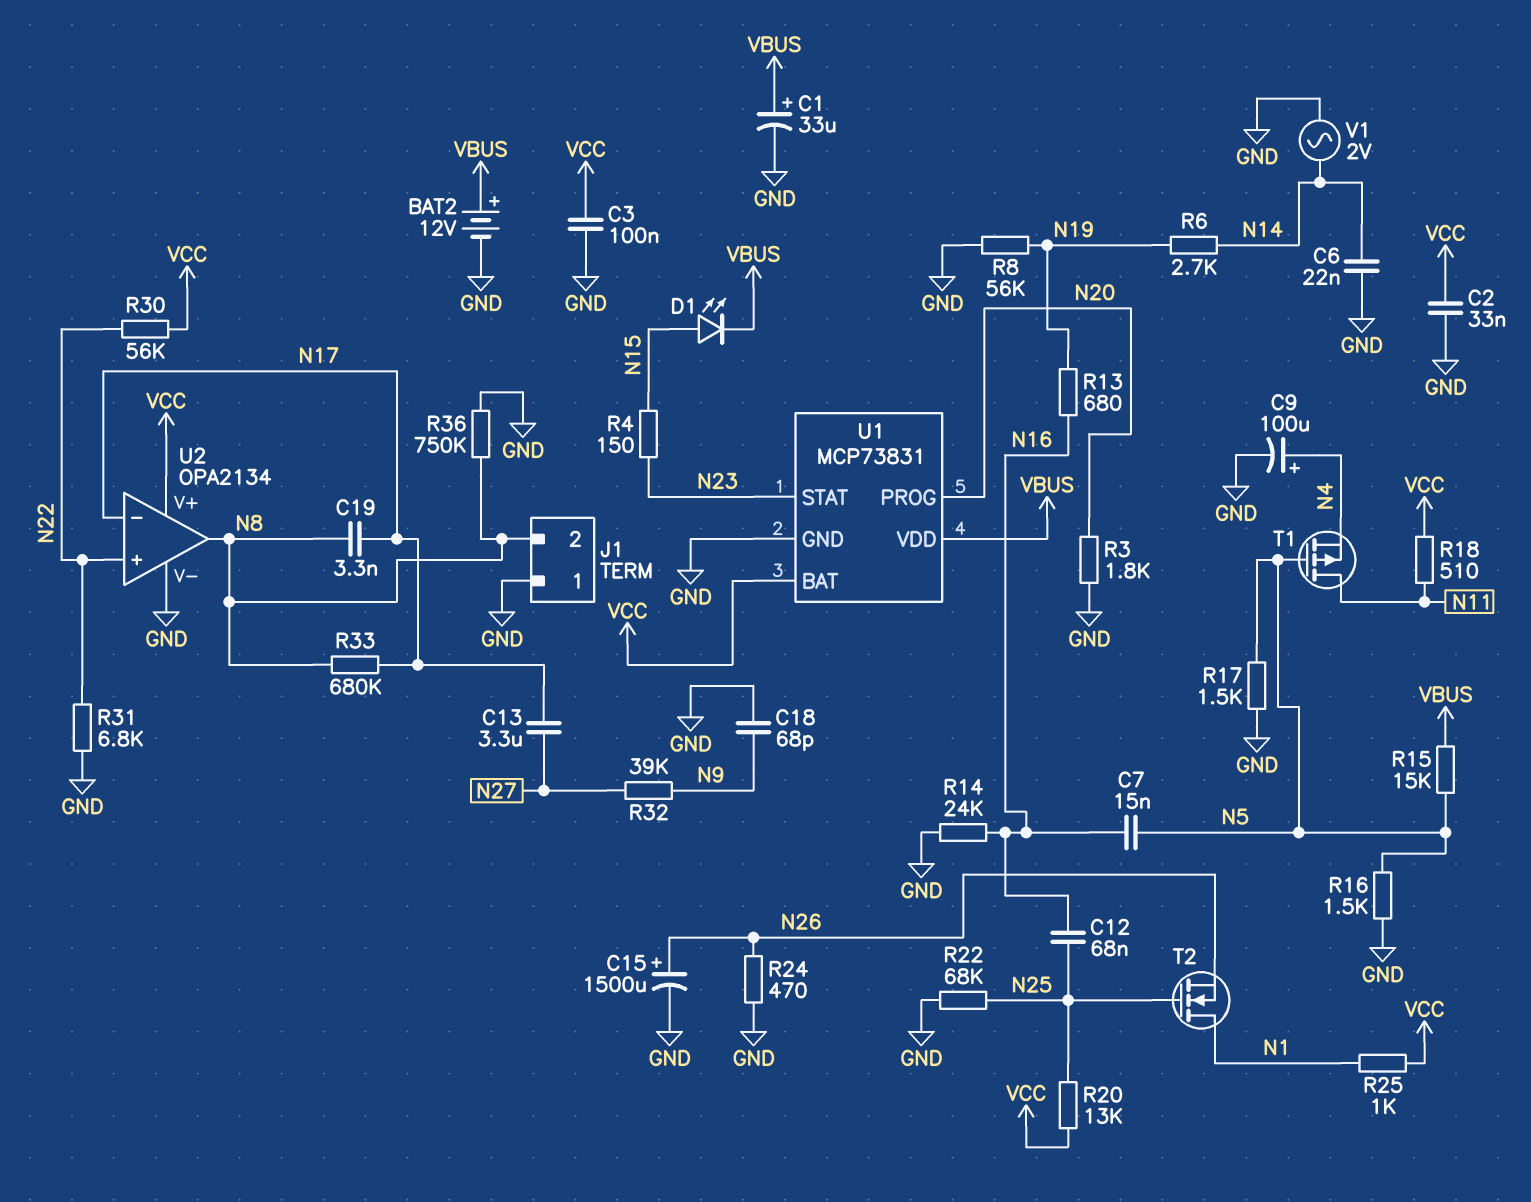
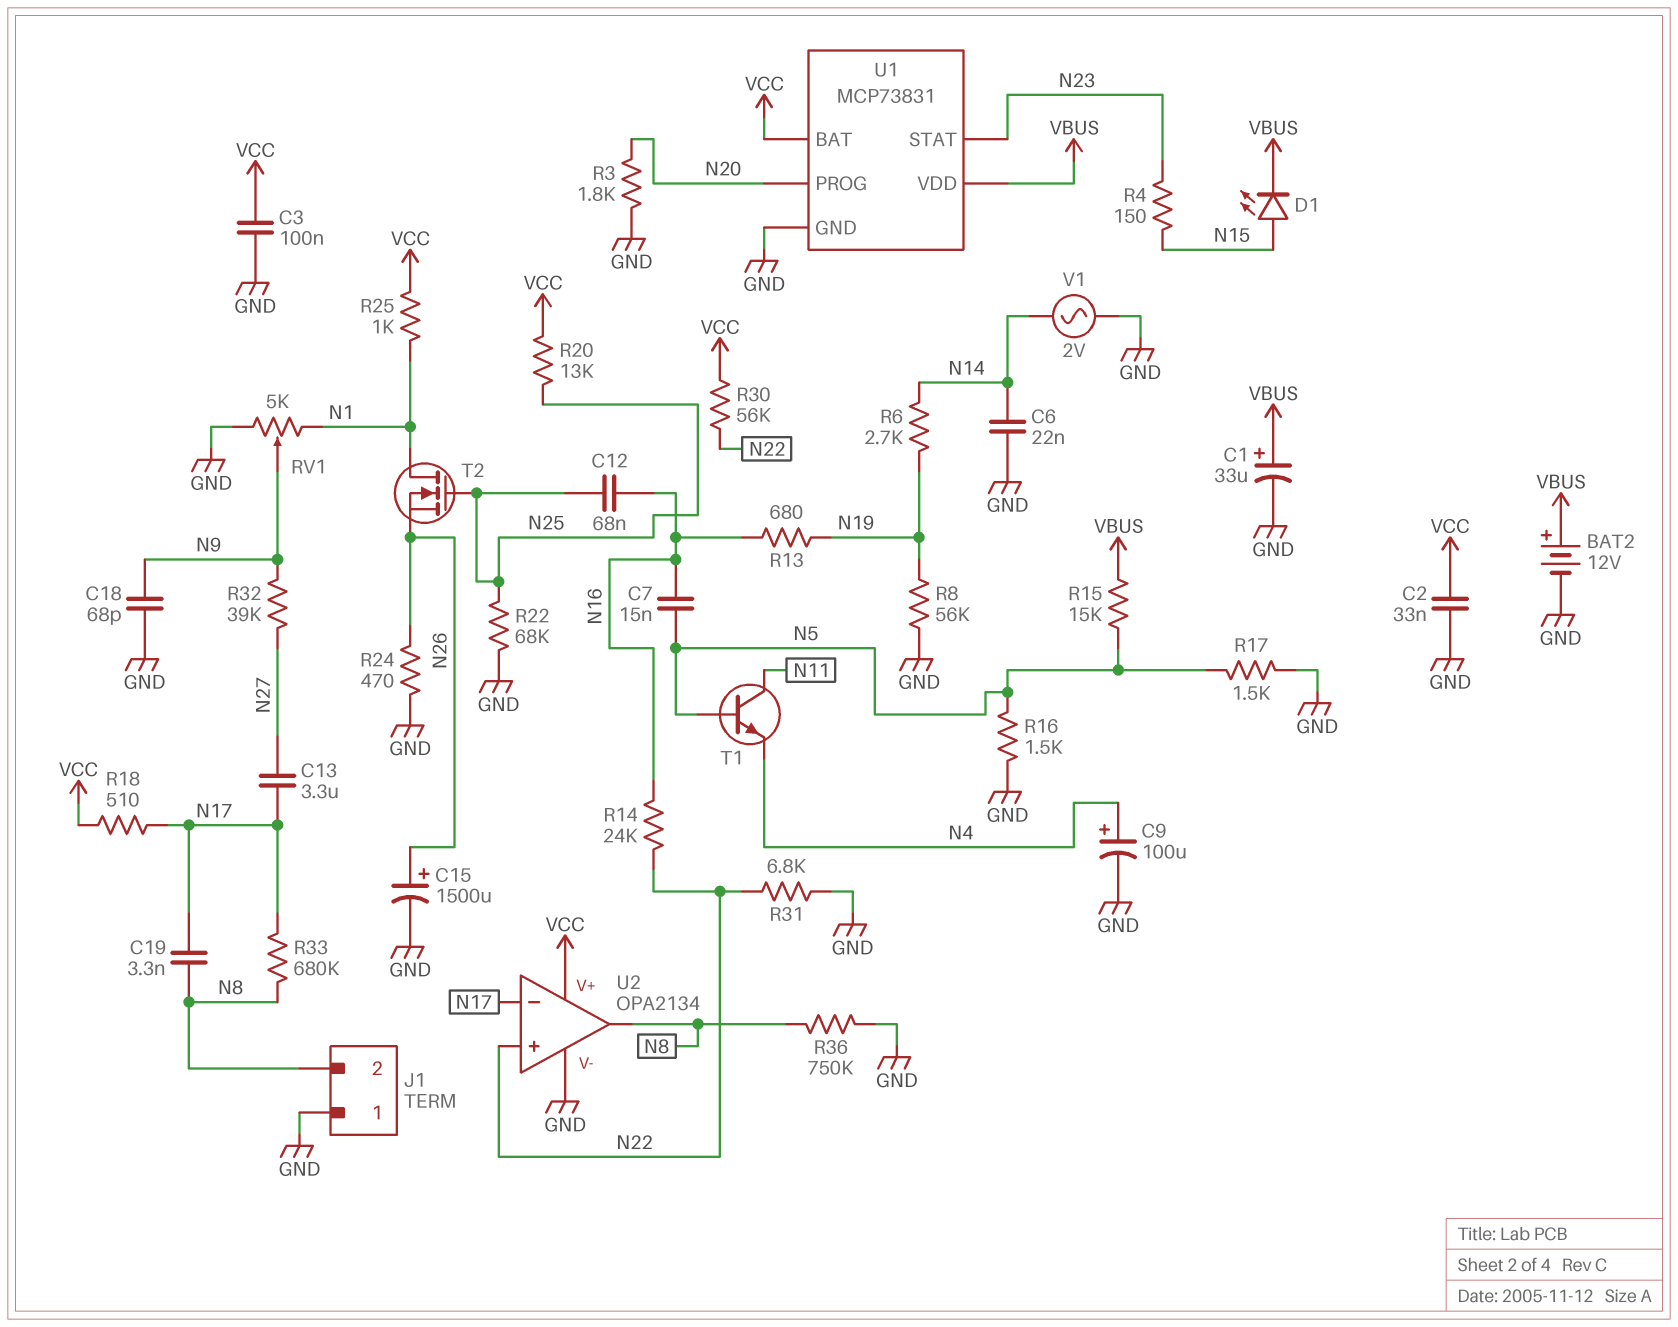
R14: 24k (GND, N16) -> 24k (N16, N22)
R18: 510 (N11, VCC) -> 510 (N17, VCC)
RV1: none -> 5k (GND, N1, wiper N9)
T1: PMOS (G N5, D N11, S N4) -> NPN (B N5, C N11, E N4)

